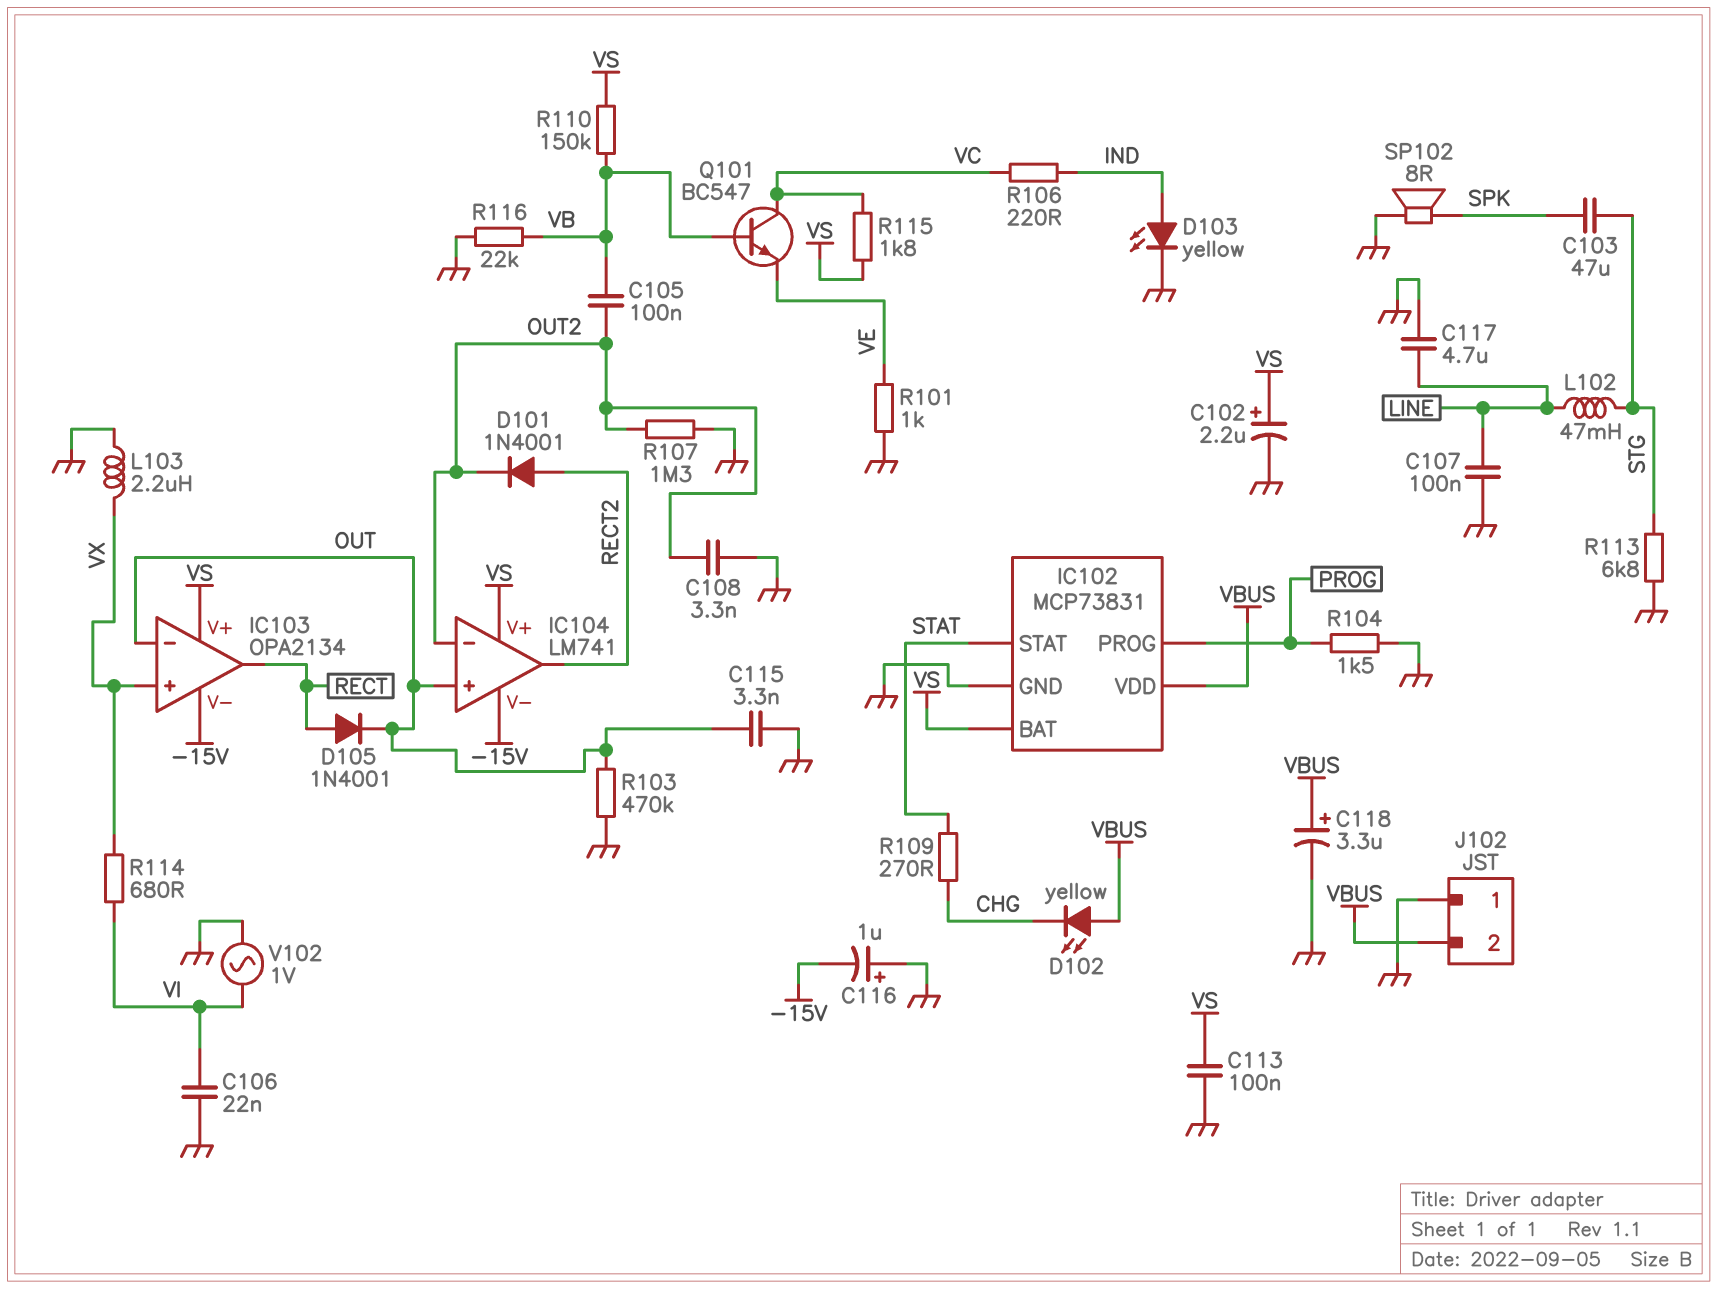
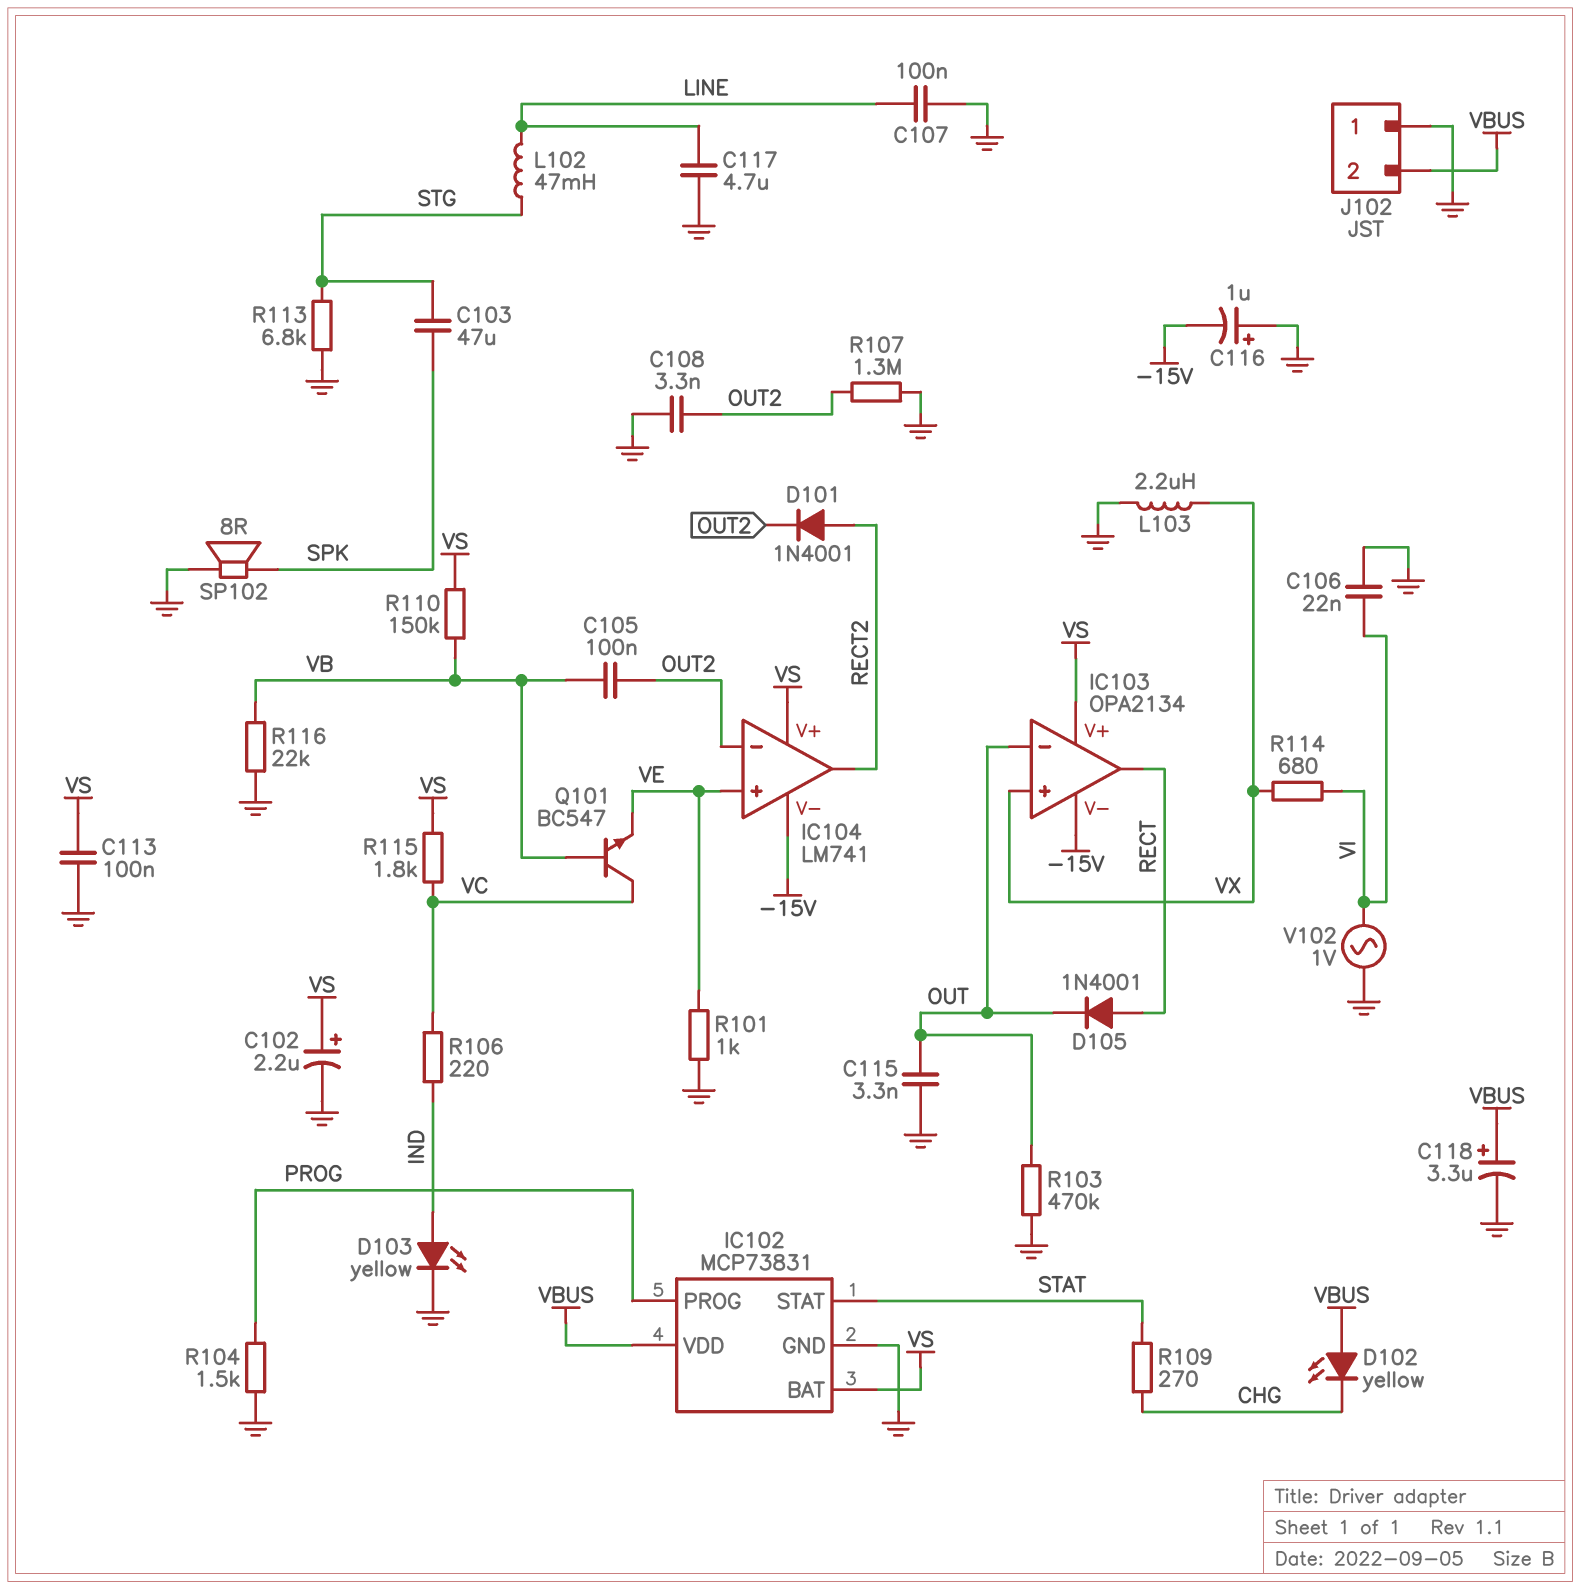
IC104 pin in+: OUT -> VE

